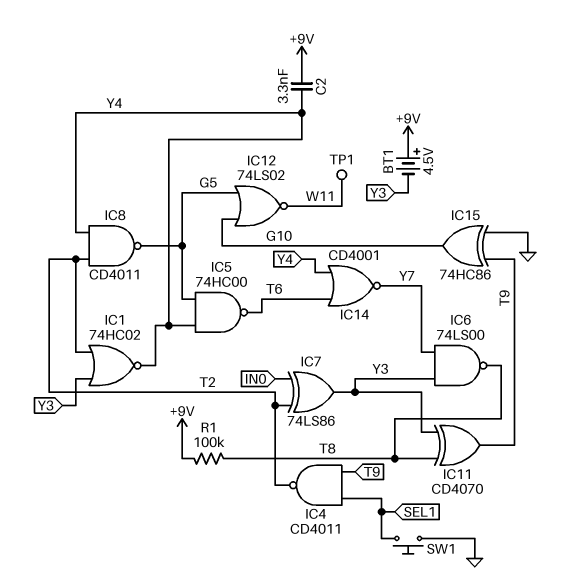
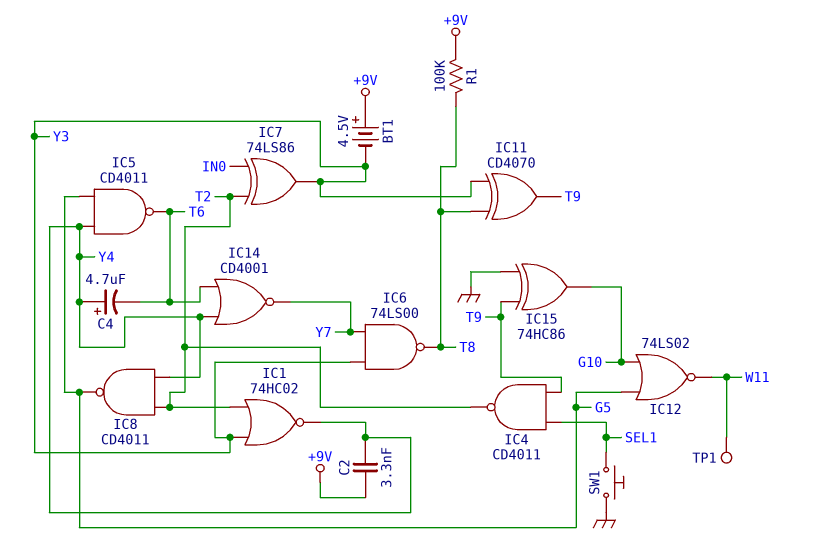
C4: none -> 4.7uF (plus Y4, minus T6)
IC5: NAND 74HC00 (in G5, in Y4, out T6) -> NAND CD4011 (in G5, in Y4, out T6)

